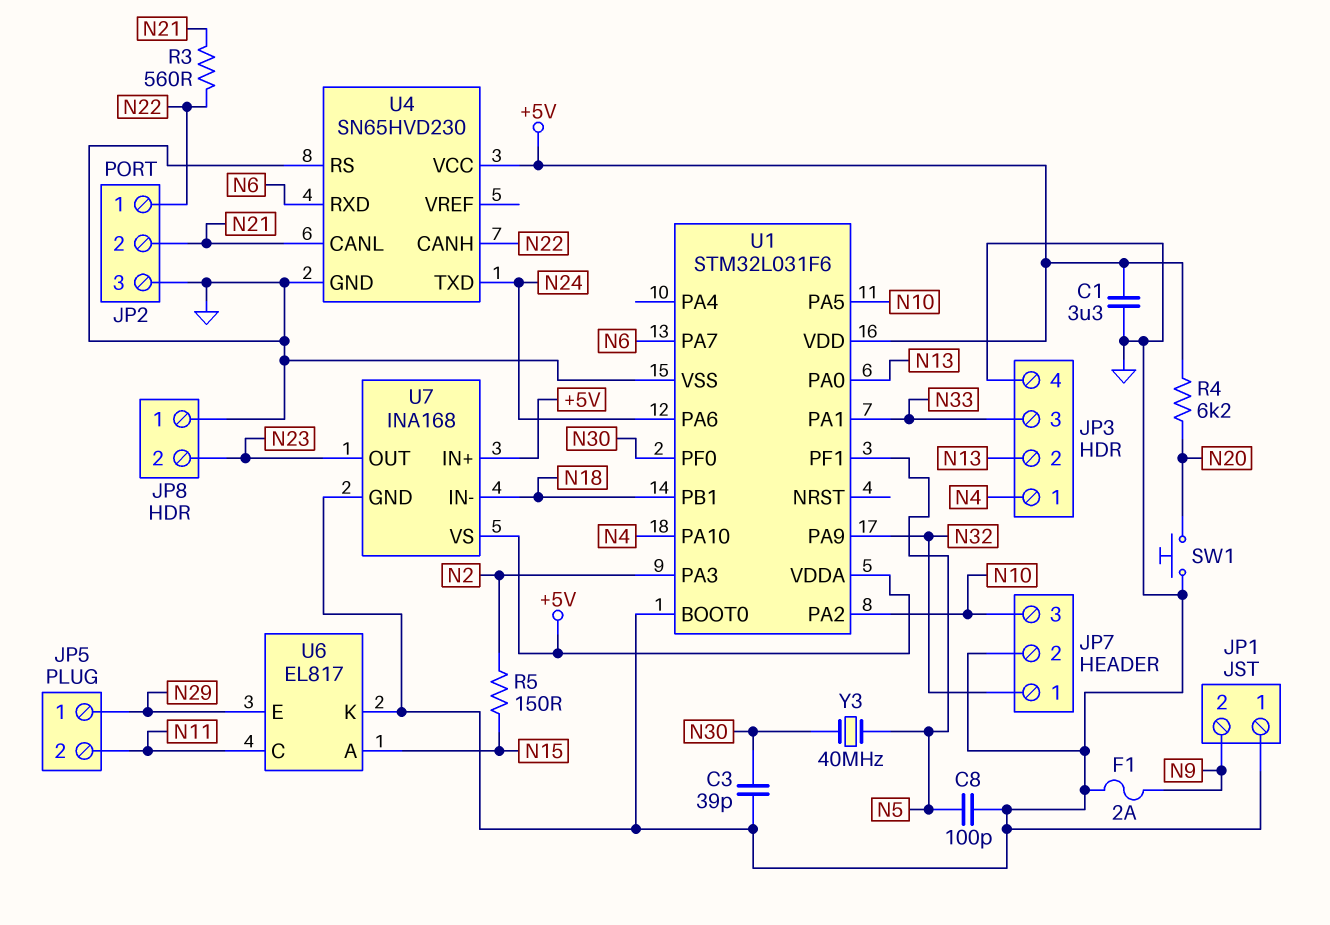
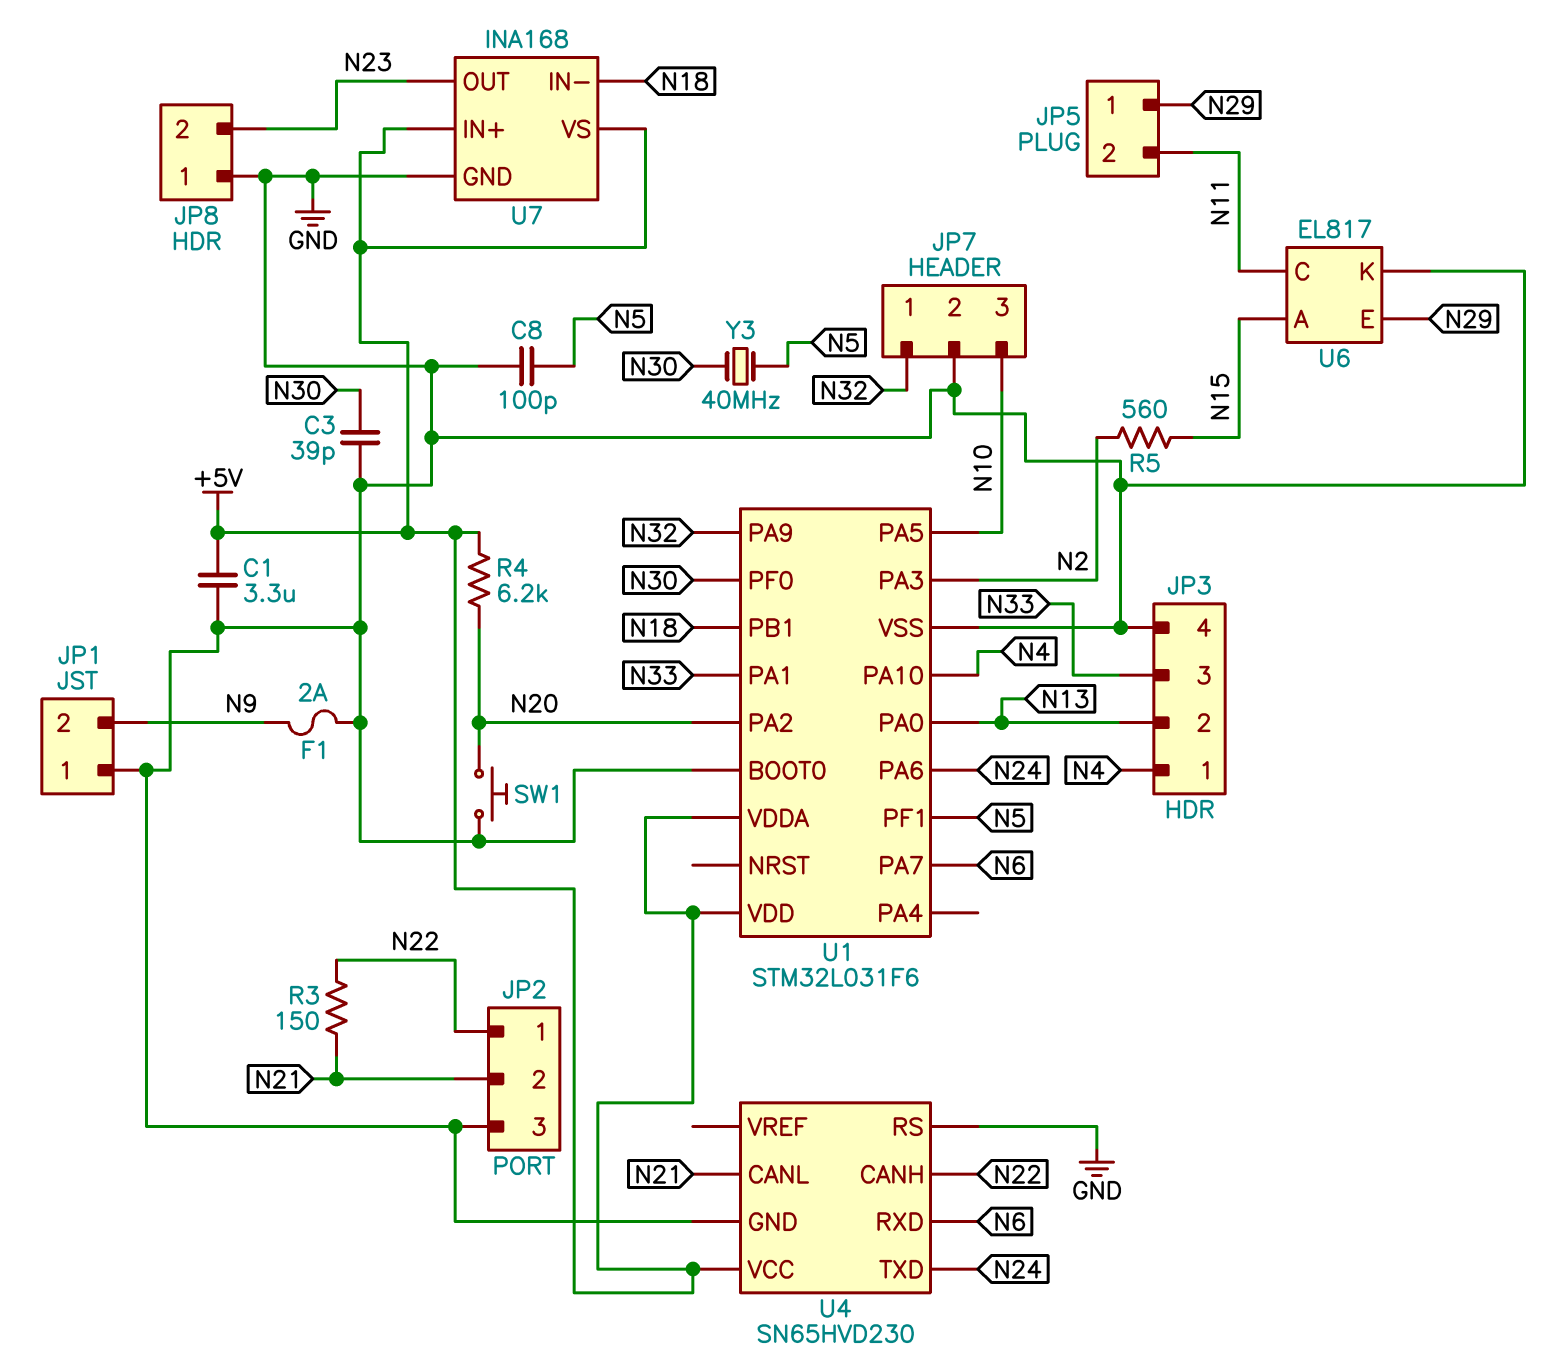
R3: 560 (N21, N22) -> 150 (N21, N22)
R5: 150 (N2, N15) -> 560 (N2, N15)
U1 pin PA2: N10 -> N20

